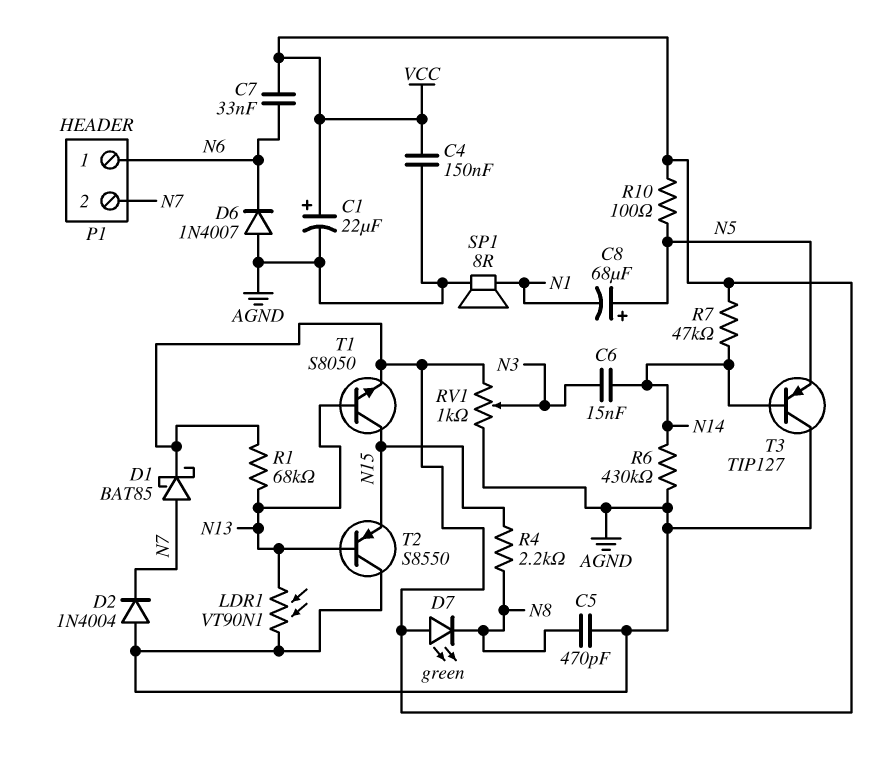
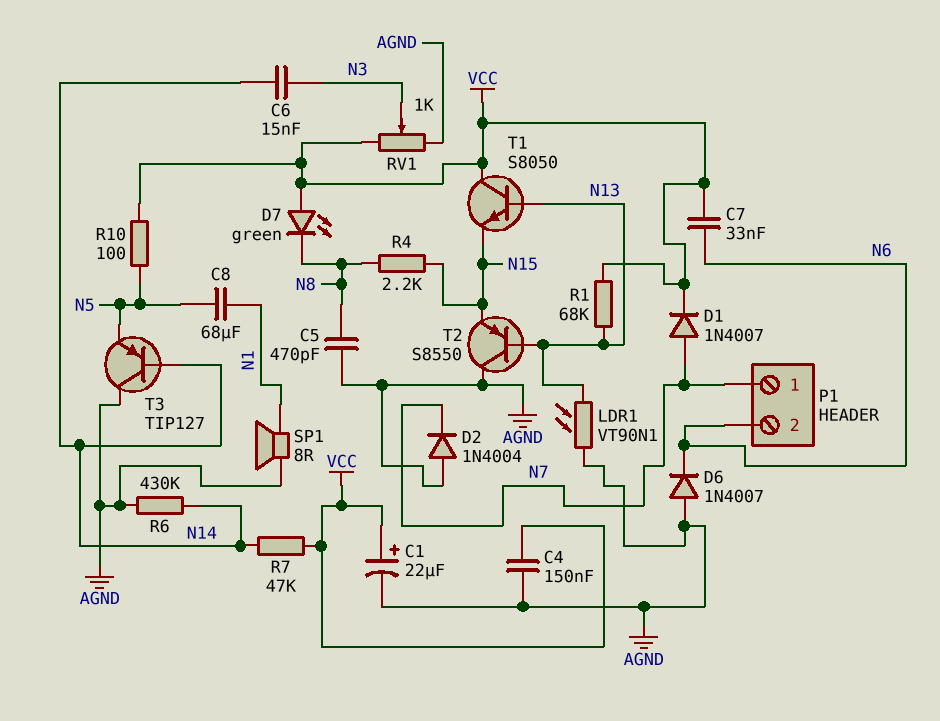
C8: 68uF (plus N5, minus N1) -> 68uF (N1, N5)
D1: schottky BAT85 (A N7, K VCC) -> diode 1N4007 (A N7, K VCC)
P1 pin 1: N6 -> N7
P1 pin 2: N7 -> N6
T1: NPN S8050 (B N13, C N15, E VCC) -> NPN S8050 (B N13, C VCC, E N15)

